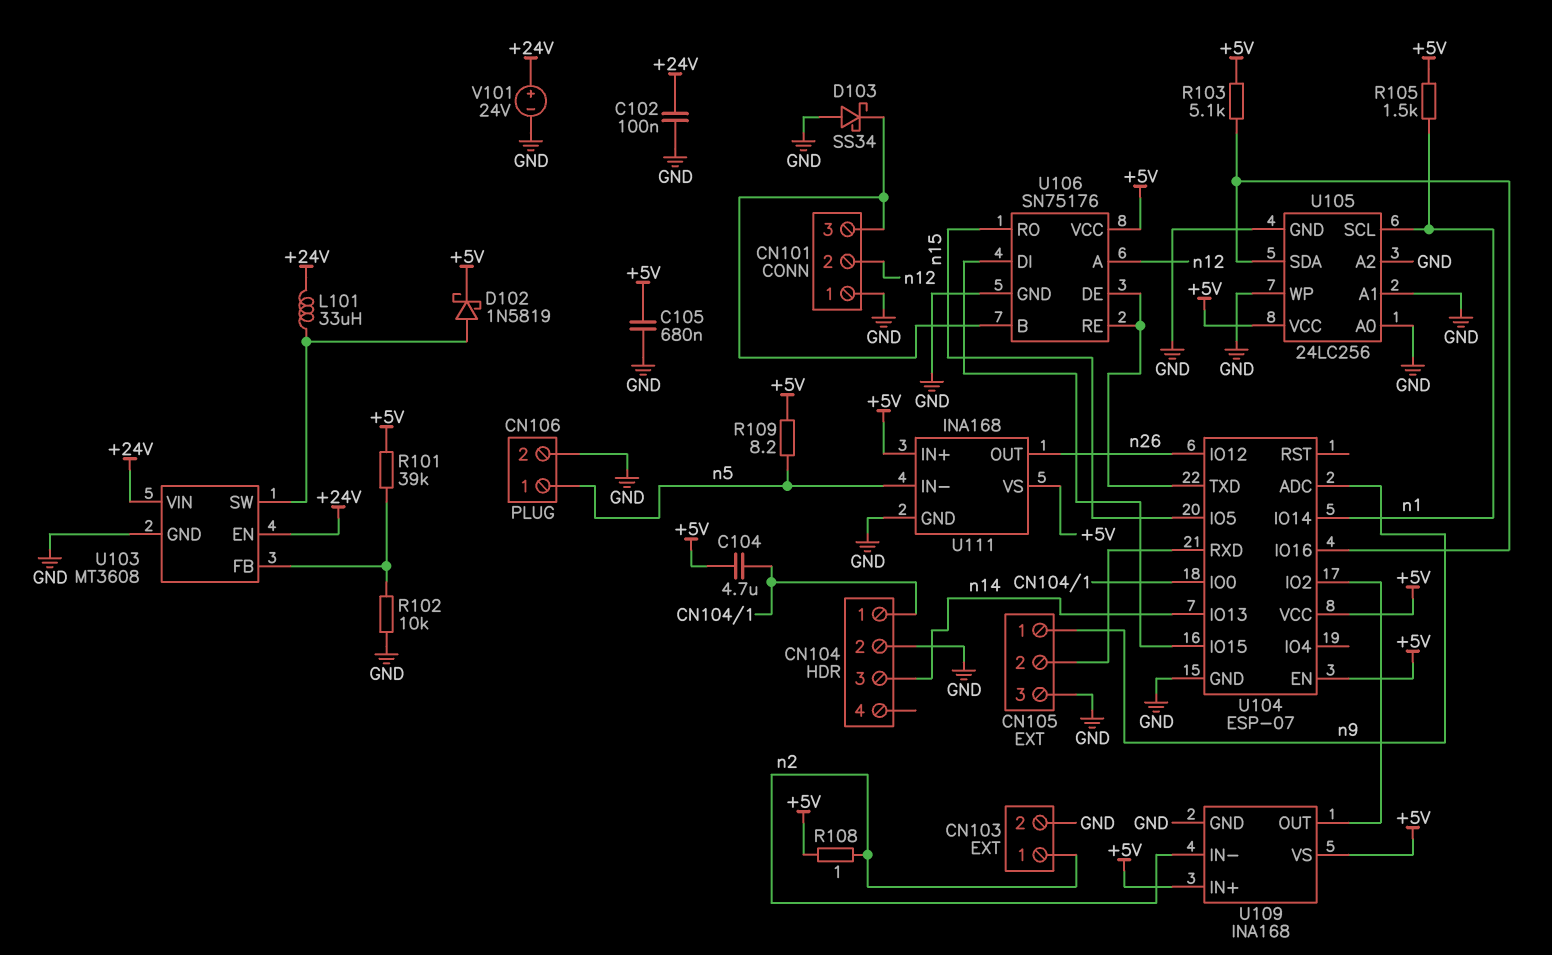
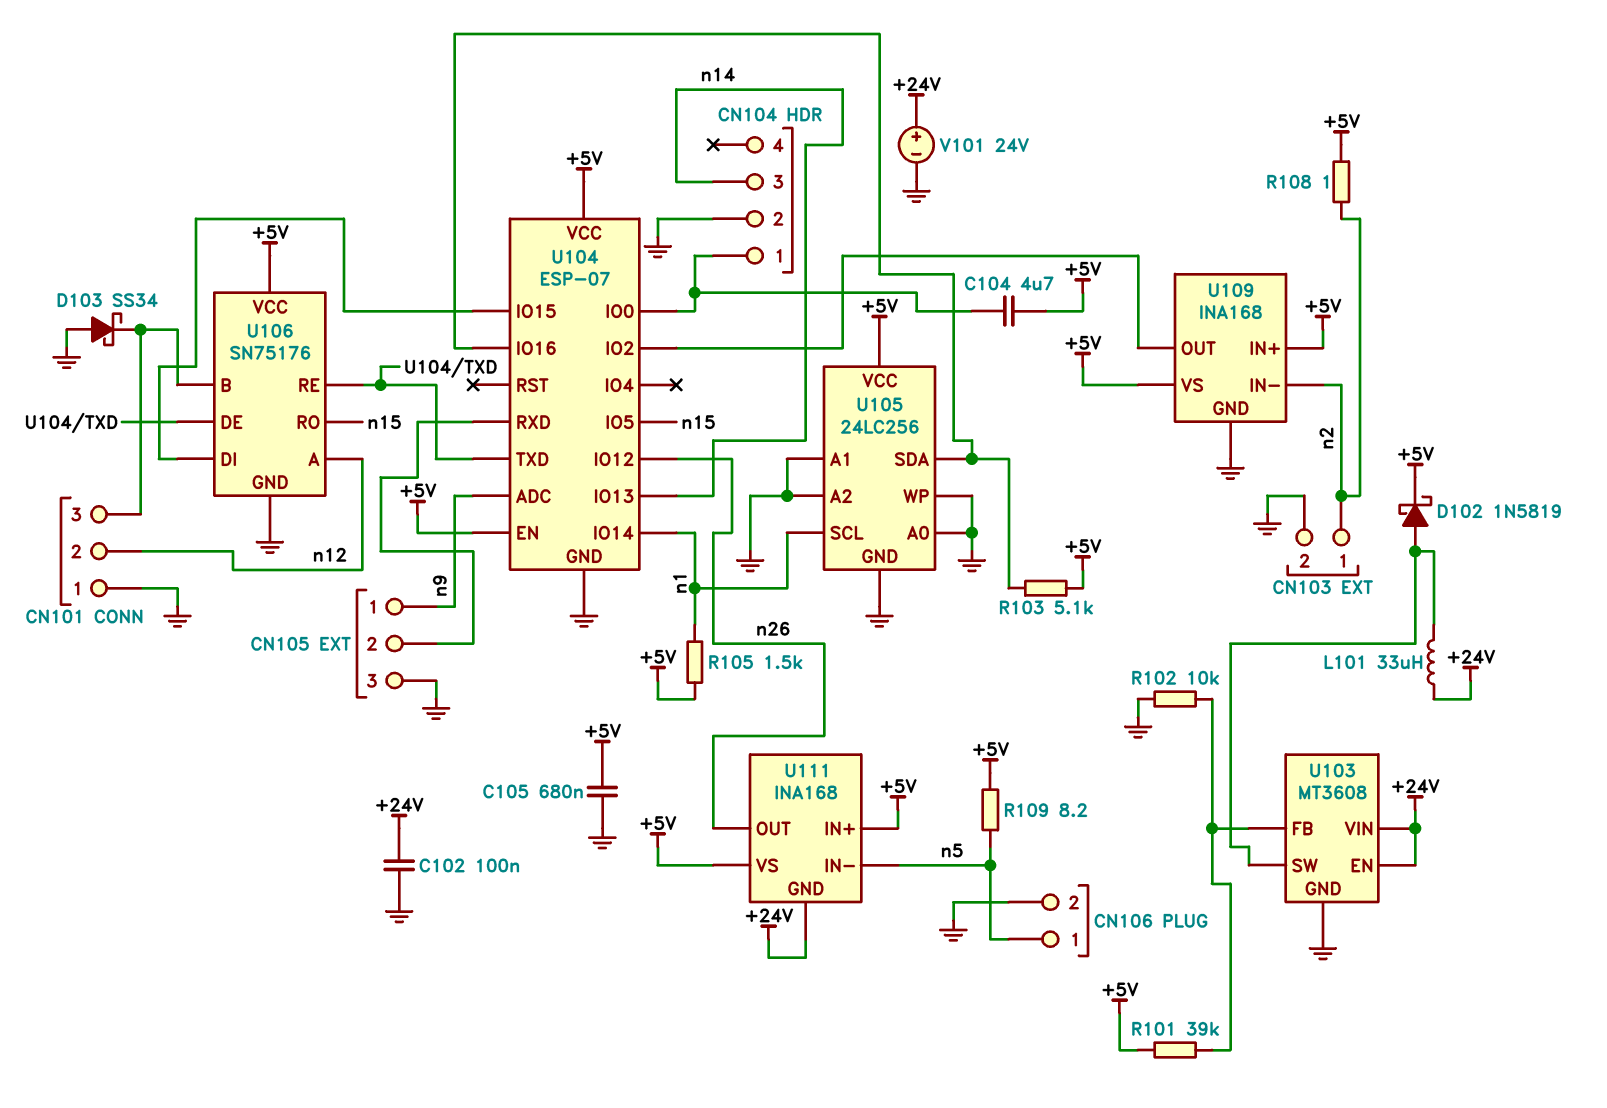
U111 pin GND: GND -> +24V

